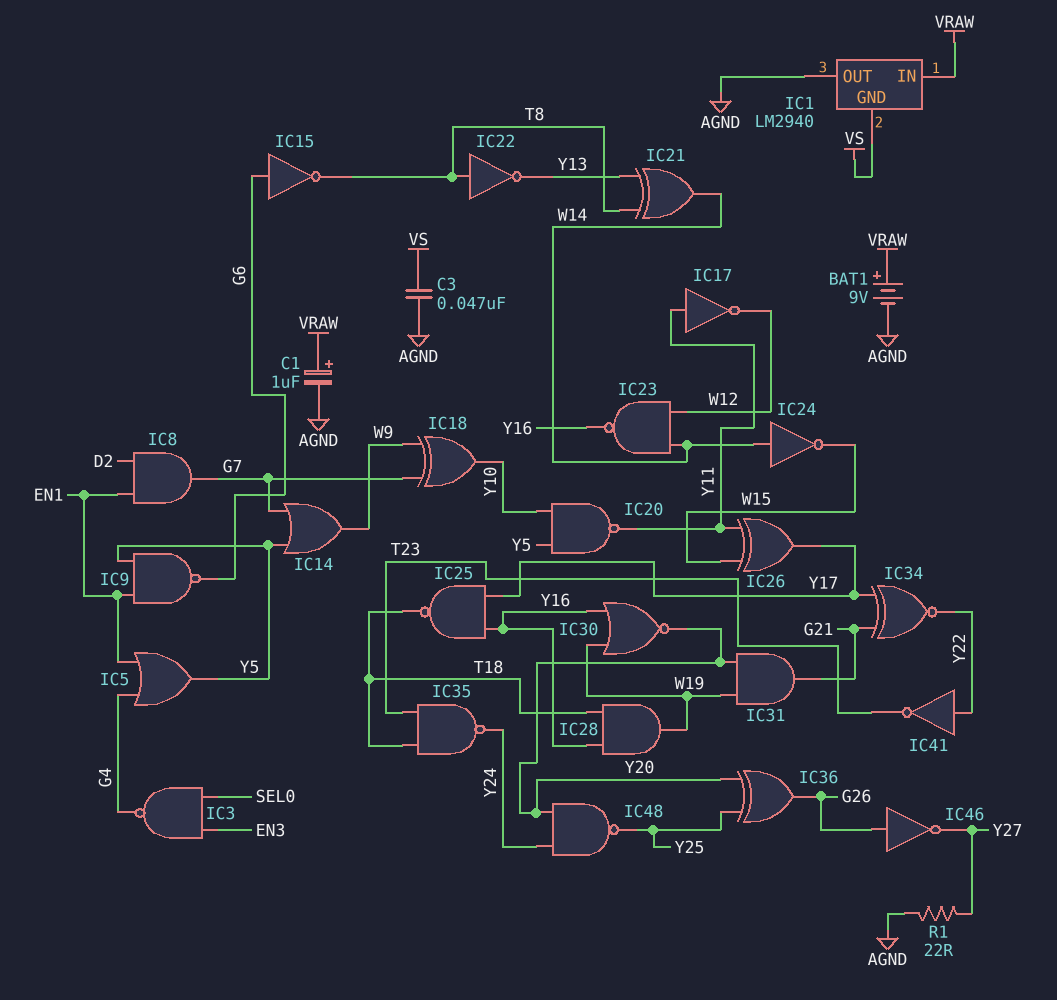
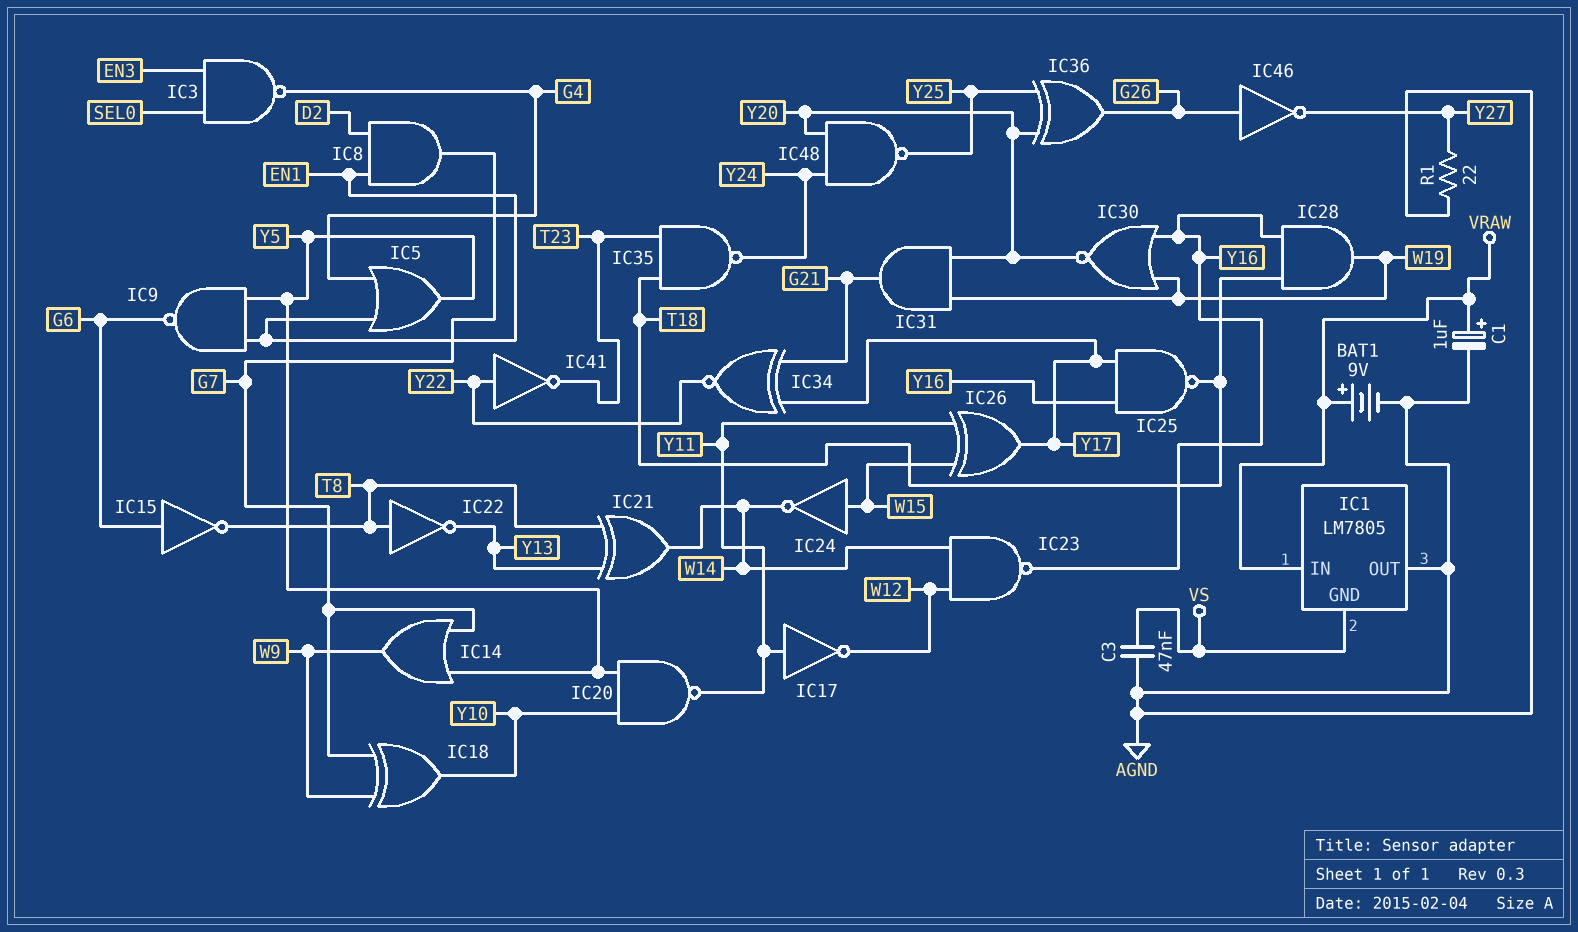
IC1: LM2940 -> LM7805
IC24: NOT (in W14, out W15) -> NOT (in W15, out W14)

